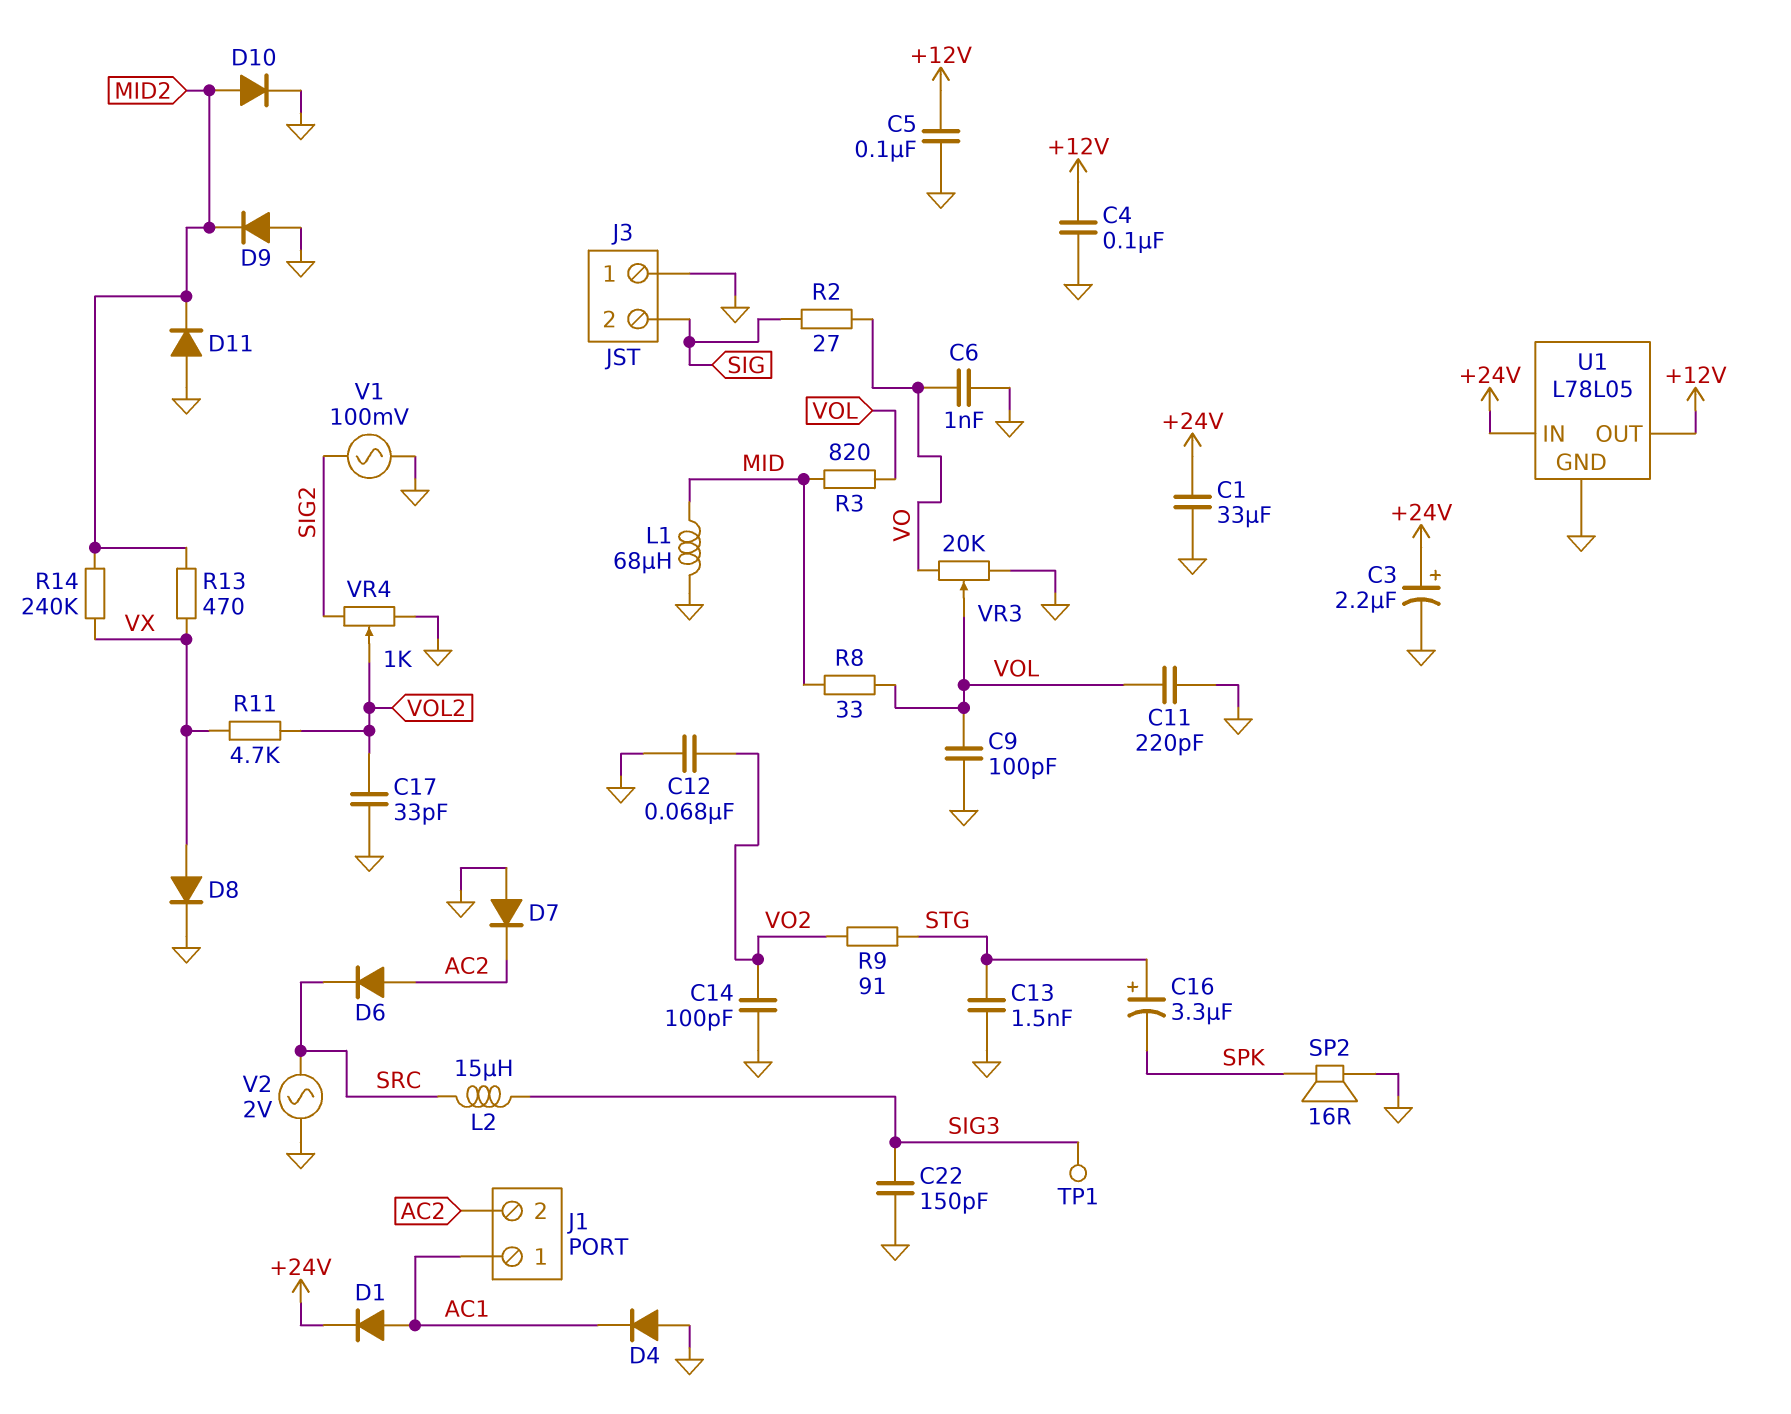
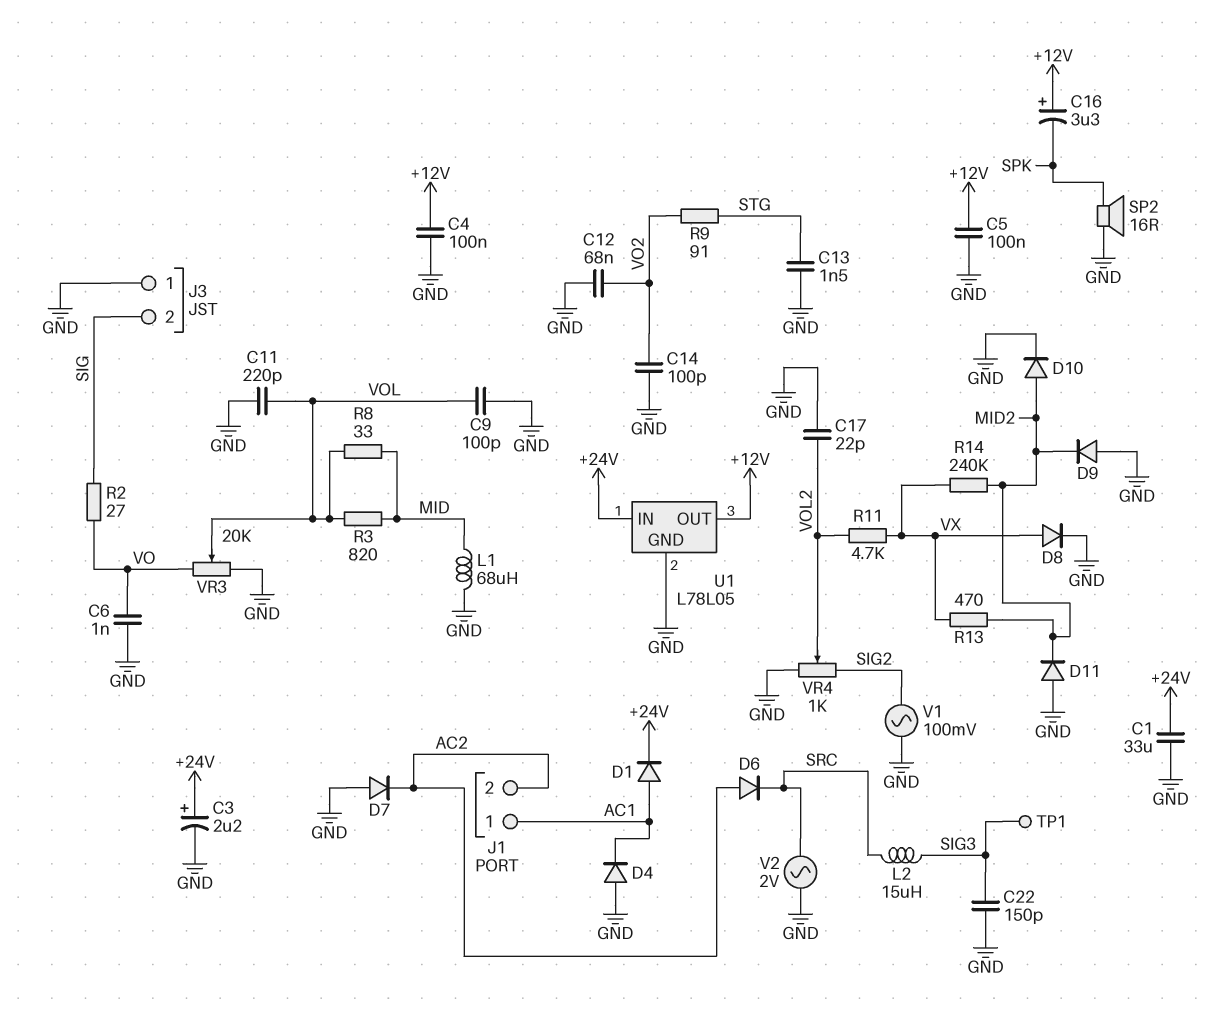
C16: 3.3uF (plus STG, minus SPK) -> 3.3uF (plus +12V, minus SPK)
C17: 33pF (GND, VOL2) -> 22pF (GND, VOL2)

